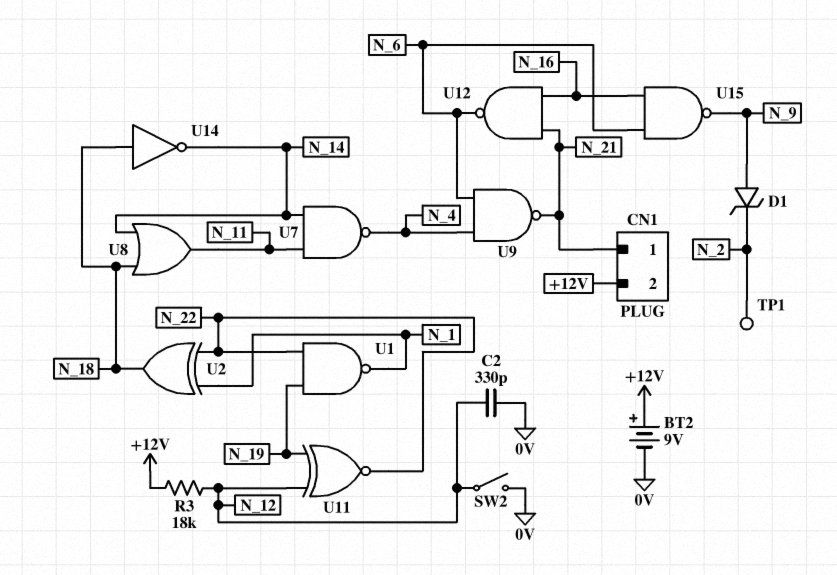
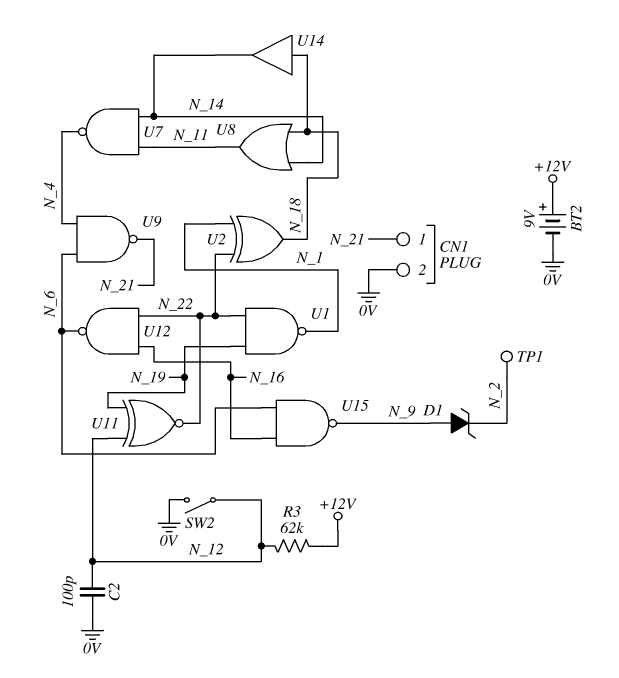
C2: 330pF (0V, N_12) -> 100pF (0V, N_12)
CN1 pin 2: +12V -> 0V
R3: 18k (+12V, N_12) -> 62k (+12V, N_12)
U12: NAND (in N_16, in N_21, out N_6) -> NAND (in N_16, in N_22, out N_6)
U14: NOT (in N_18, out N_14) -> buffer (in N_18, out N_14)

